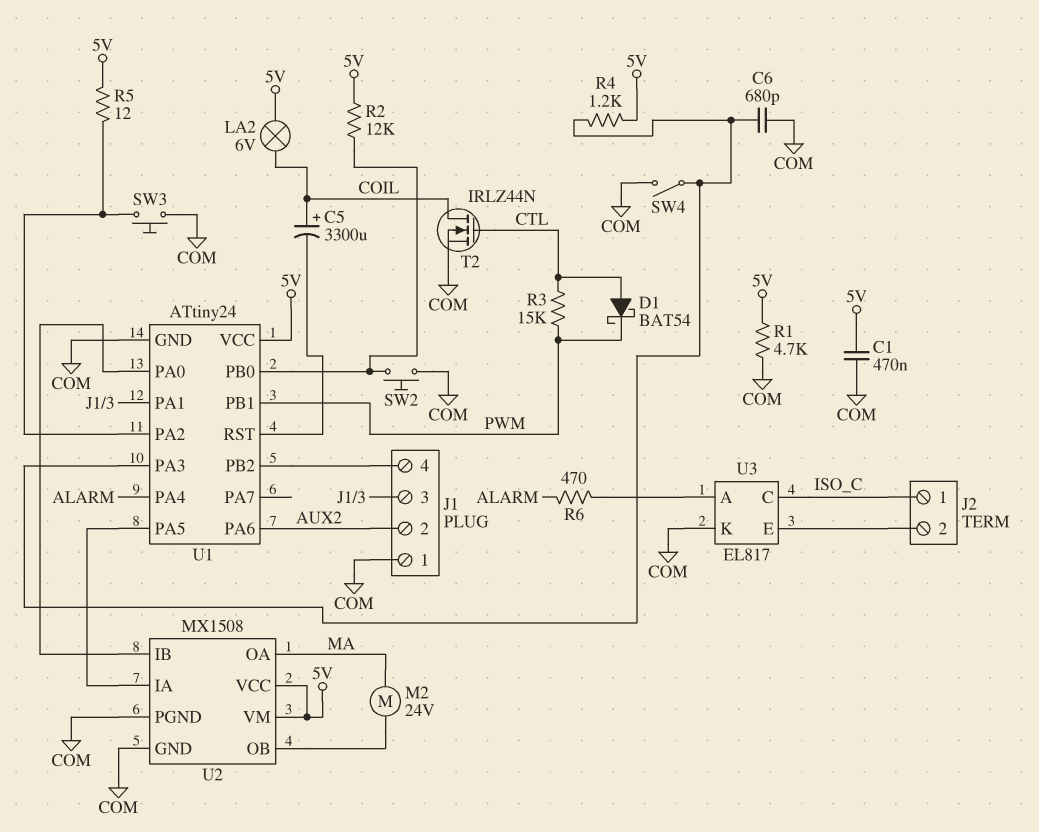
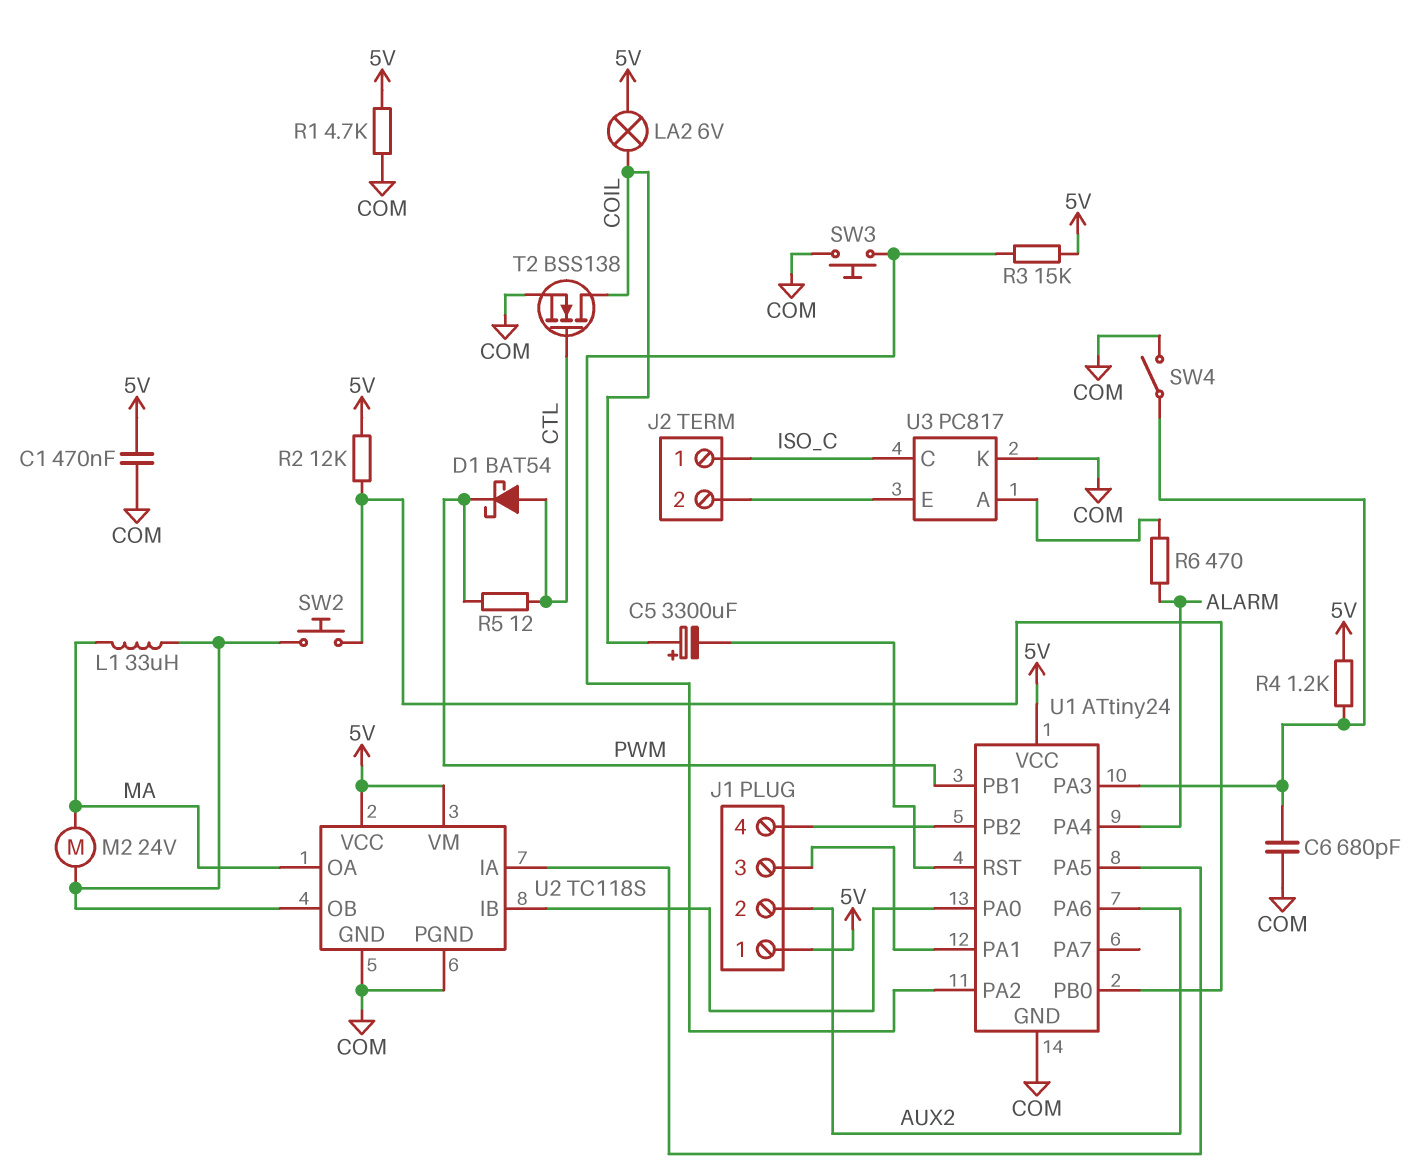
J1 pin 1: COM -> 5V
L1: none -> 33uH (MA, U2/OB)
R3: 15k (CTL, PWM) -> 15k (5V, U1/PA2)
R5: 12 (5V, U1/PA2) -> 12 (CTL, PWM)
SW2: button (COM, U1/PB0) -> button (U1/PB0, U2/OB)
T2: NMOS IRLZ44N (G CTL, D COIL, S COM) -> NMOS BSS138 (G CTL, D COIL, S COM)
U2: MX1508 -> TC118S
U3: EL817 -> PC817

